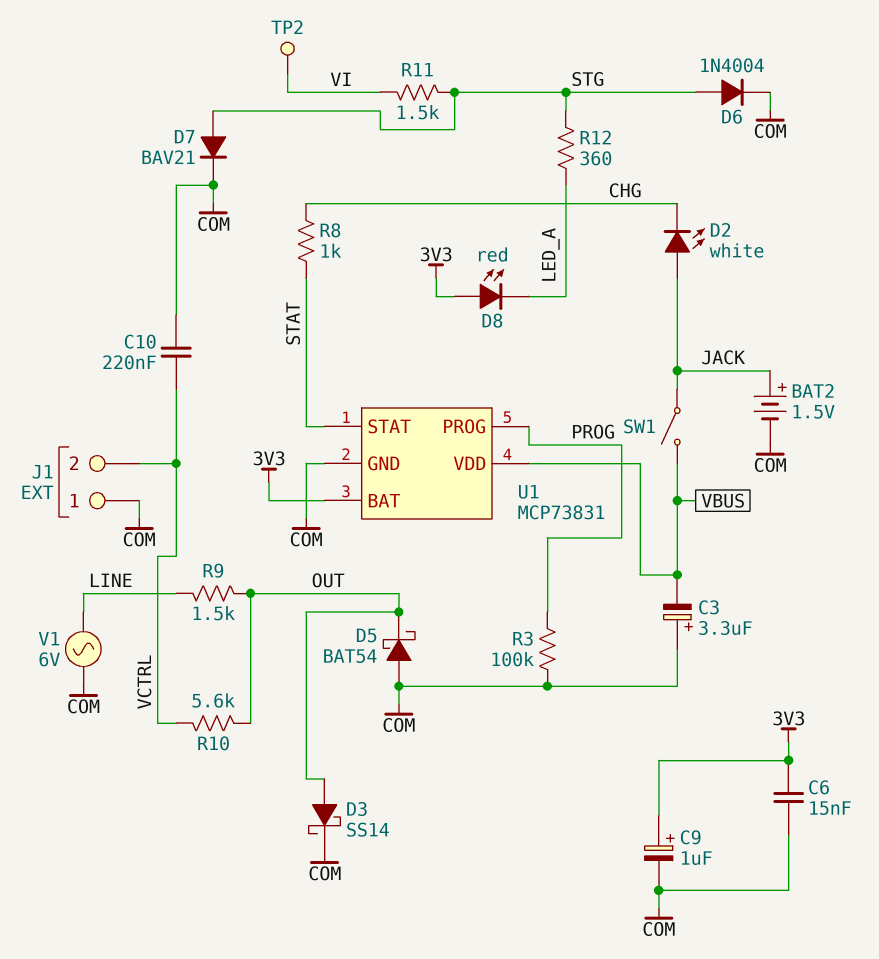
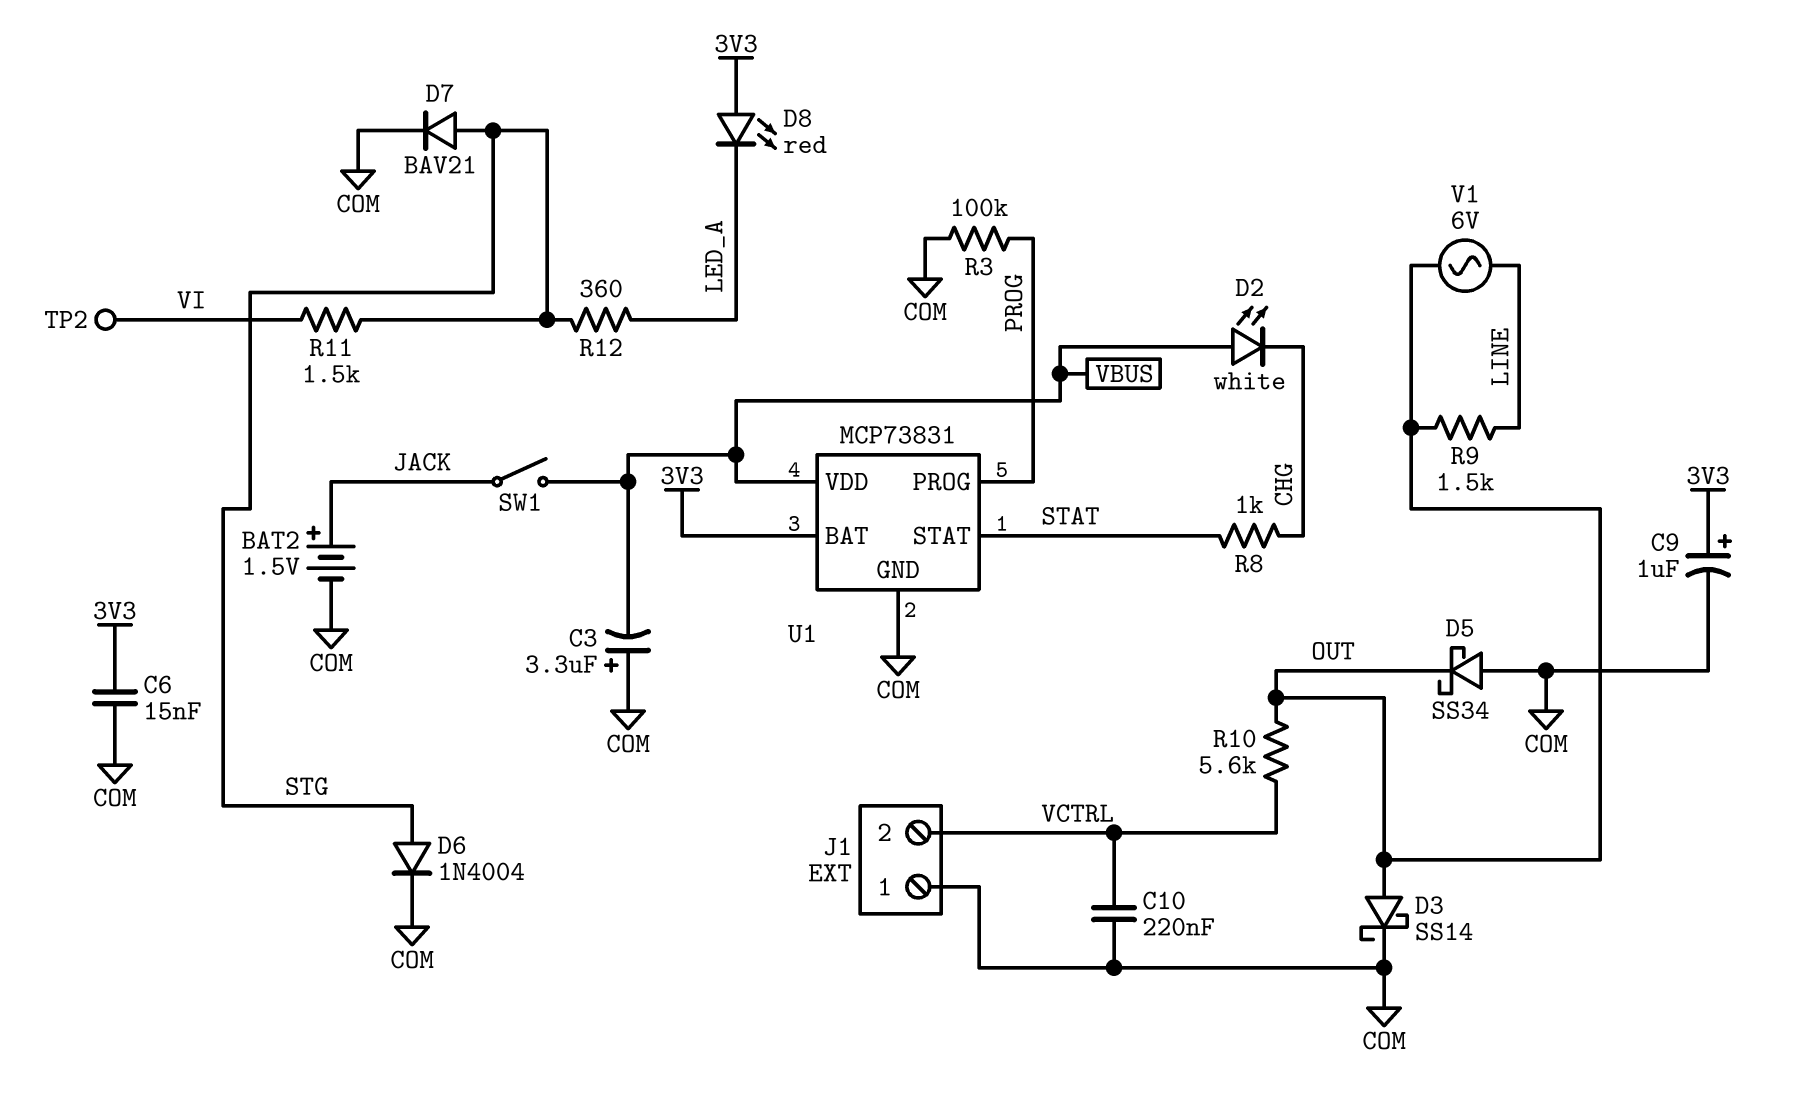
D2: LED white (A JACK, K CHG) -> LED white (A VBUS, K CHG)
D5: schottky BAT54 (A COM, K OUT) -> schottky SS34 (A COM, K OUT)
V1: AC 6V (COM, LINE) -> AC 6V (LINE, OUT)

